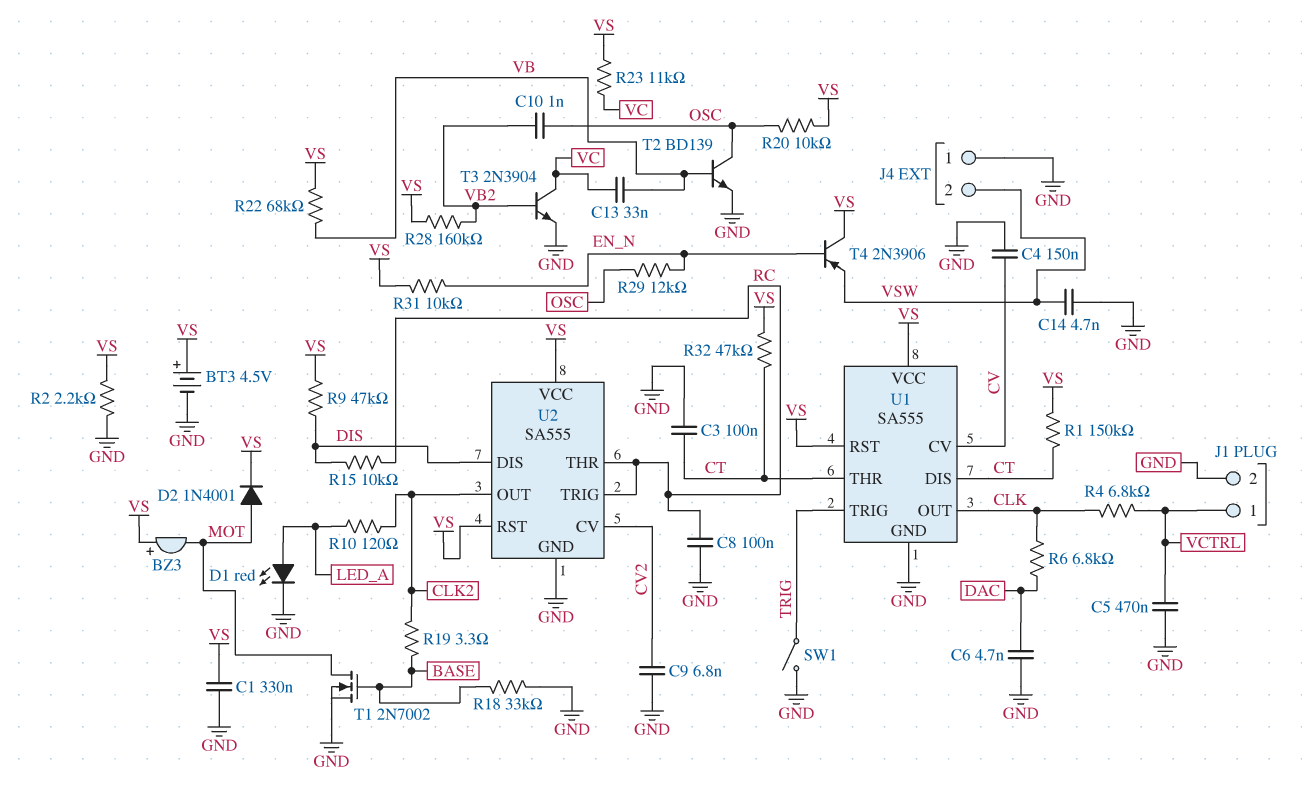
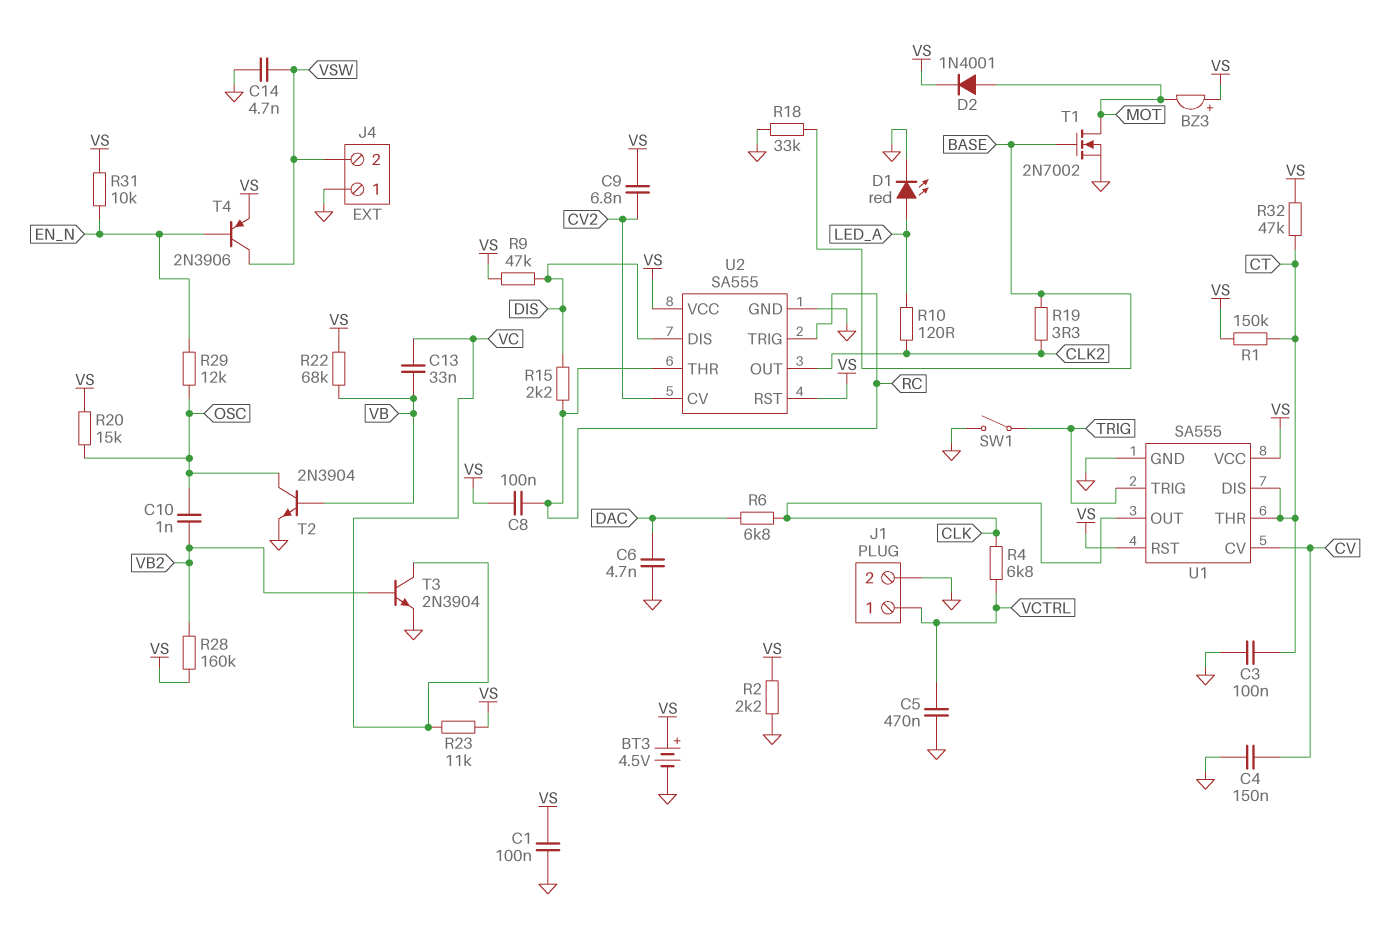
C1: 330nF (GND, VS) -> 100nF (GND, VS)
C8: 100nF (GND, RC) -> 100nF (RC, VS)
C9: 6.8nF (CV2, GND) -> 6.8nF (CV2, VS)
R15: 10k (DIS, RC) -> 2.2k (DIS, RC)
R20: 10k (OSC, VS) -> 15k (OSC, VS)
T2: NPN BD139 (B VB, C OSC, E GND) -> NPN 2N3904 (B VB, C OSC, E GND)
T4: PNP 2N3906 (B EN_N, C VS, E VSW) -> PNP 2N3906 (B EN_N, C VSW, E VS)

